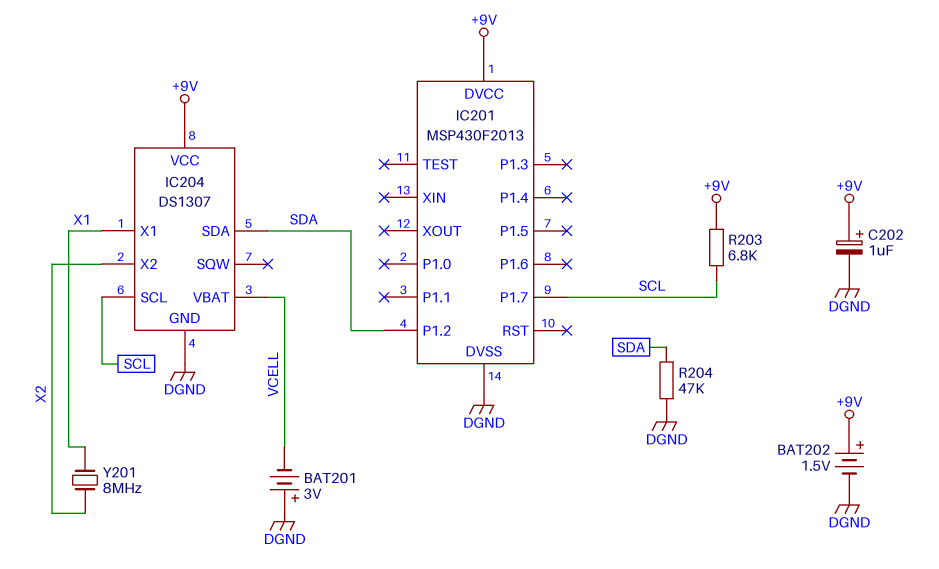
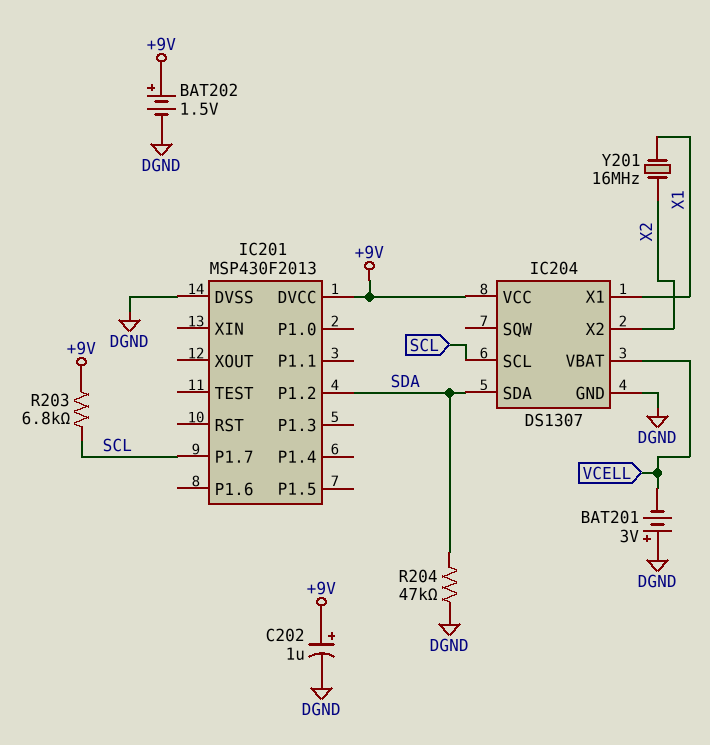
Y201: 8MHz (X1, X2) -> 16MHz (X1, X2)

